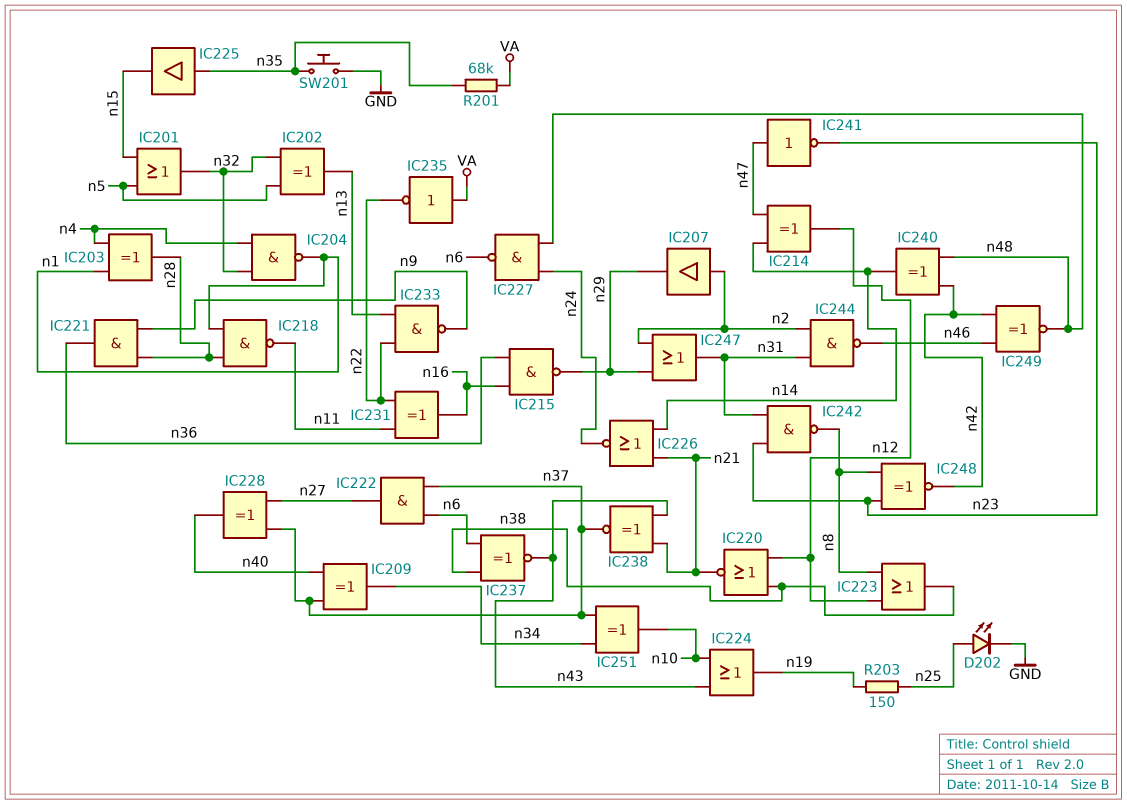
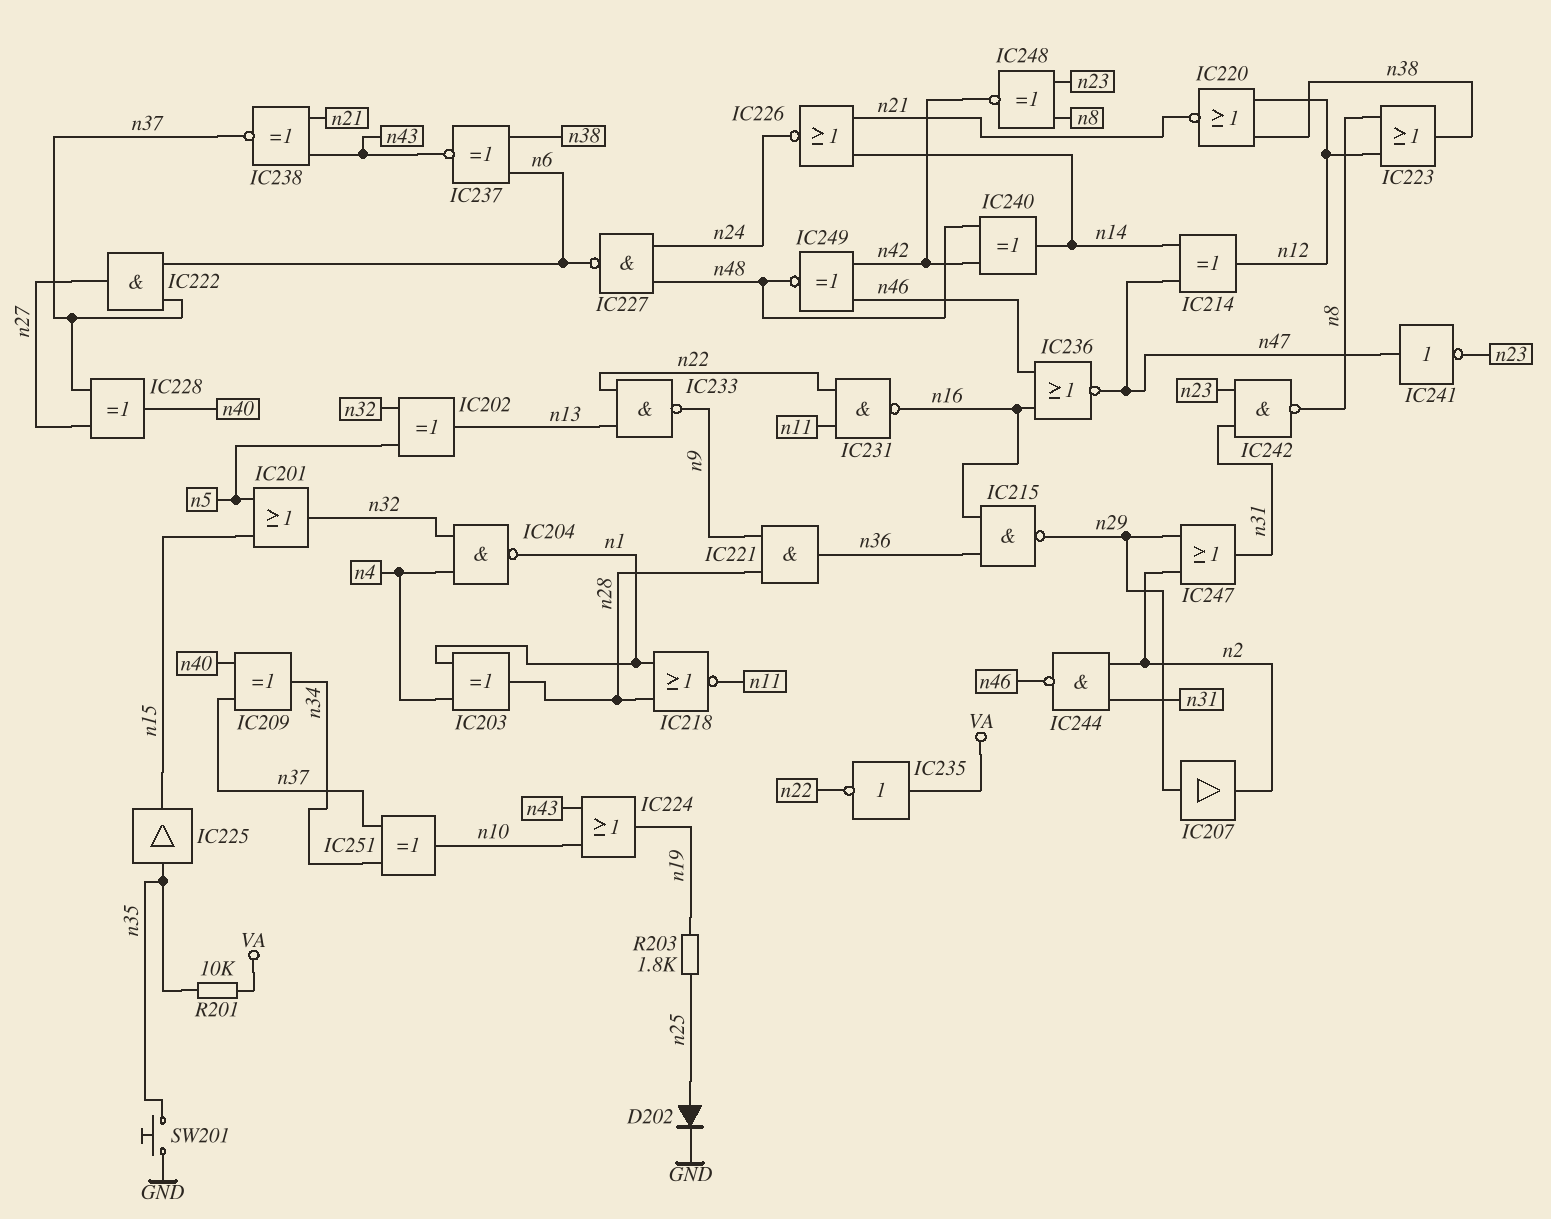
D202: LED (A n25, K GND) -> diode (A n25, K GND)
IC207: buffer (in n2, out n29) -> buffer (in n29, out n2)
IC218: NAND (in n1, in n28, out n11) -> NOR (in n1, in n28, out n11)
IC231: XOR (in n11, in n22, out n16) -> NAND (in n11, in n22, out n16)
IC236: none -> NOR (in n16, in n46, out n47)
R201: 68k (VA, n35) -> 10k (VA, n35)
R203: 150 (n19, n25) -> 1.8k (n19, n25)

